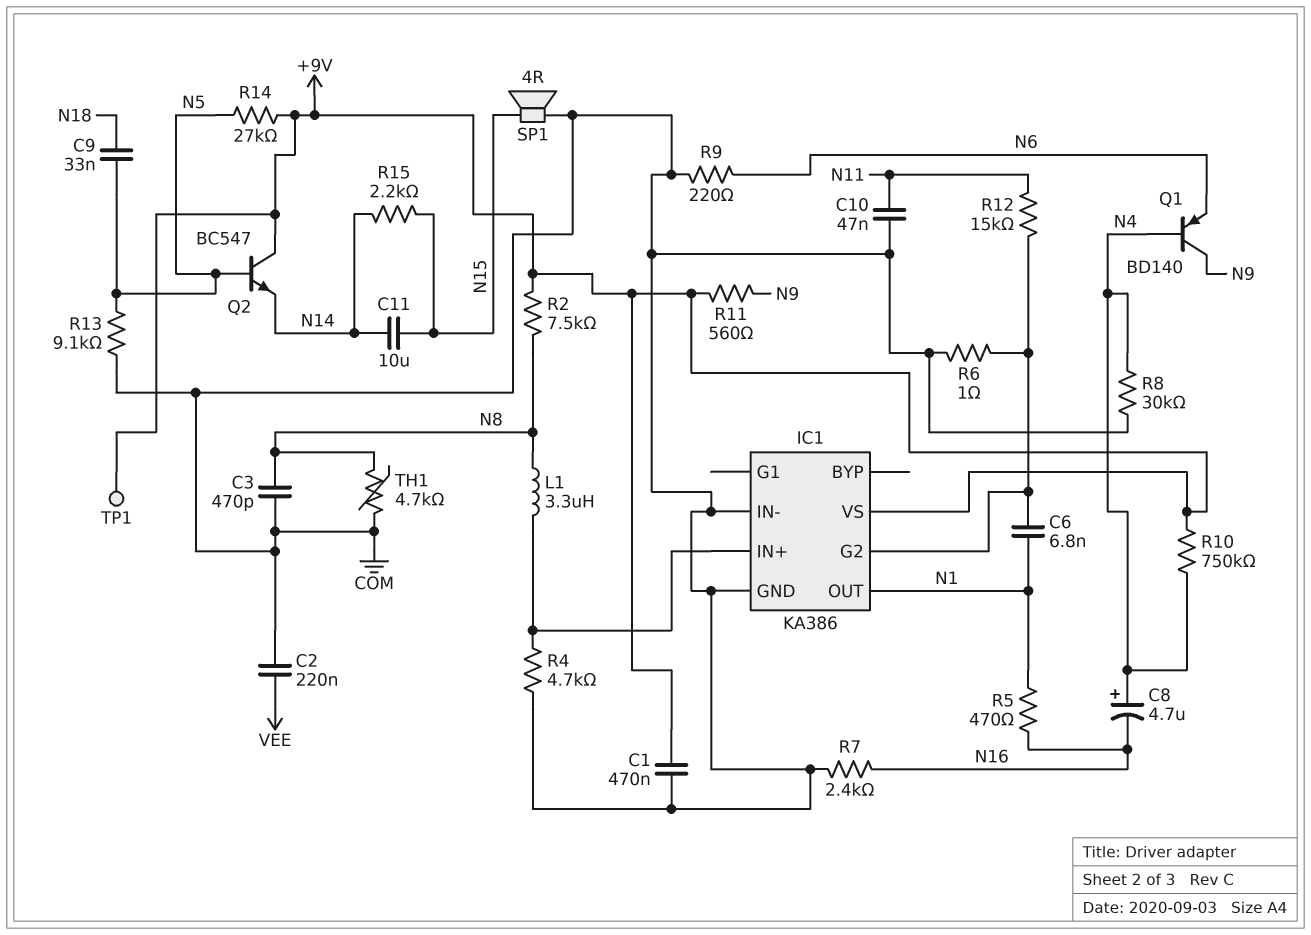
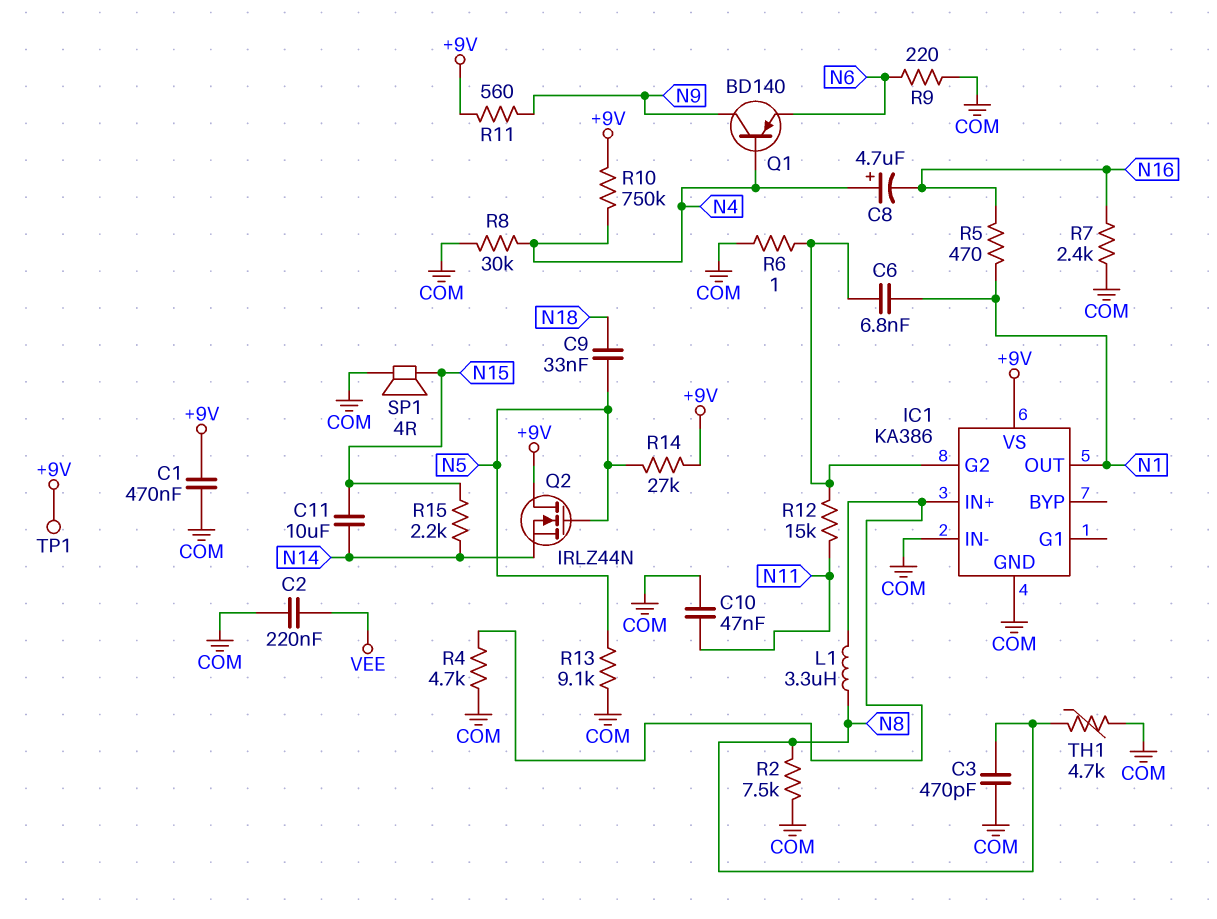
Q2: NPN BC547 (B N5, C +9V, E N14) -> NMOS IRLZ44N (G N5, D +9V, S N14)
R2: 7.5k (+9V, N8) -> 7.5k (COM, N8)

